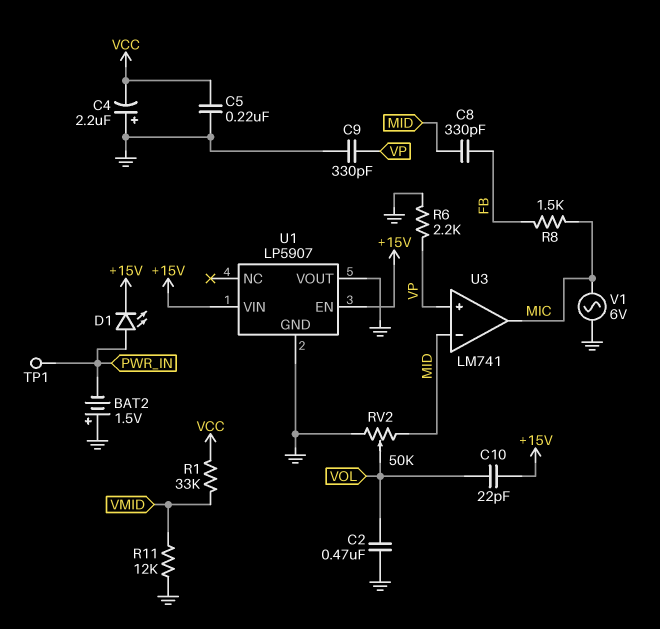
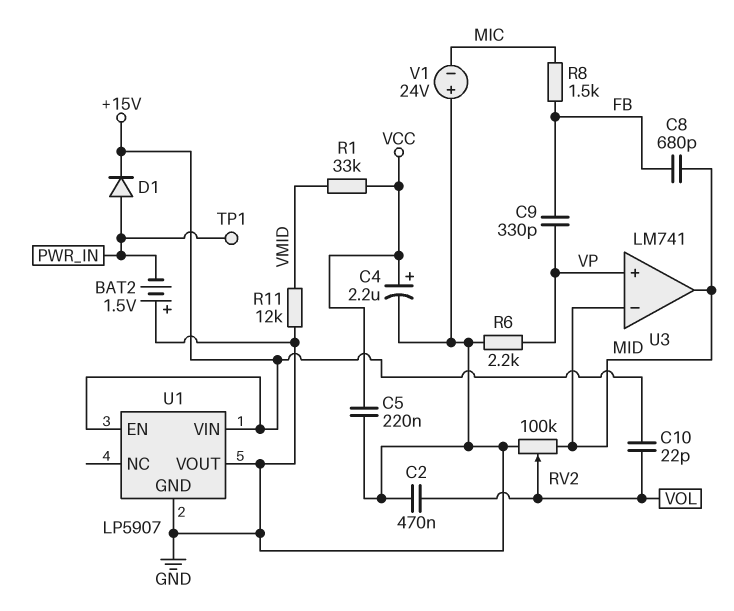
C4: 2.2uF (plus GND, minus VCC) -> 2.2uF (plus VCC, minus GND)
C8: 330pF (FB, MID) -> 680pF (FB, MID)
C9: 330pF (GND, VP) -> 330pF (FB, VP)
D1: LED (A PWR_IN, K +15V) -> diode (A PWR_IN, K +15V)
RV2: 50k (GND, MID, wiper VOL) -> 100k (GND, MID, wiper VOL)
U3 pin out: MIC -> MID
V1: AC 6V (GND, MIC) -> 24V (plus GND, minus MIC)

